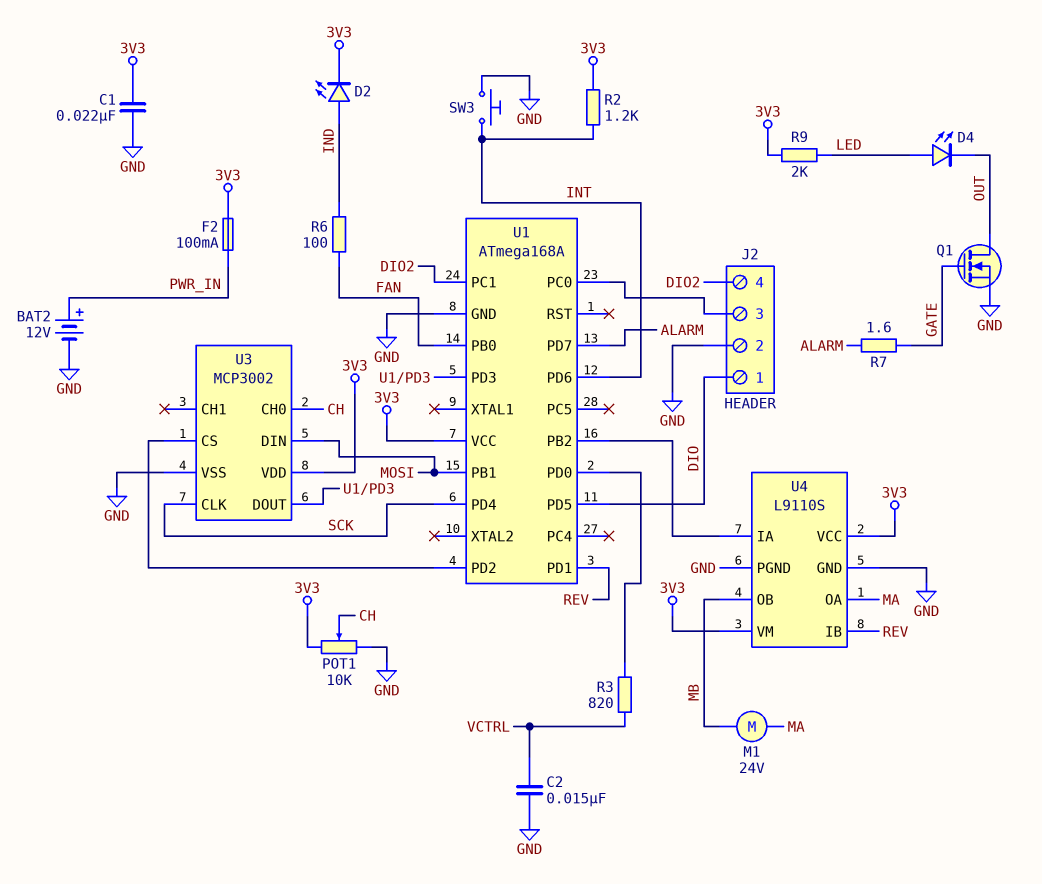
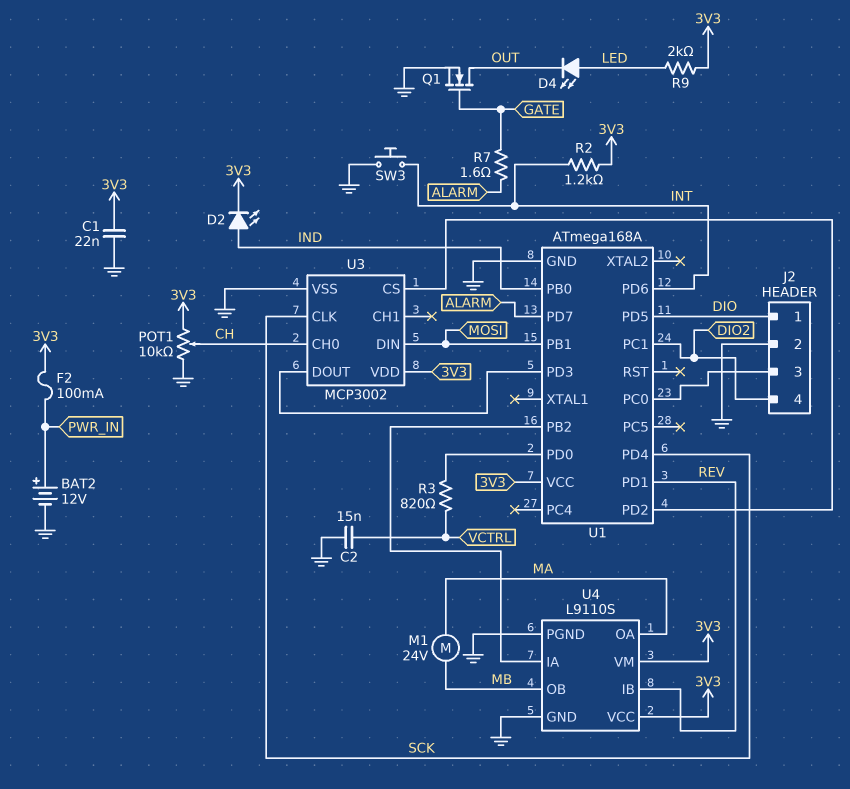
R6: 100 (FAN, IND) -> none
U1 pin PB0: FAN -> IND

